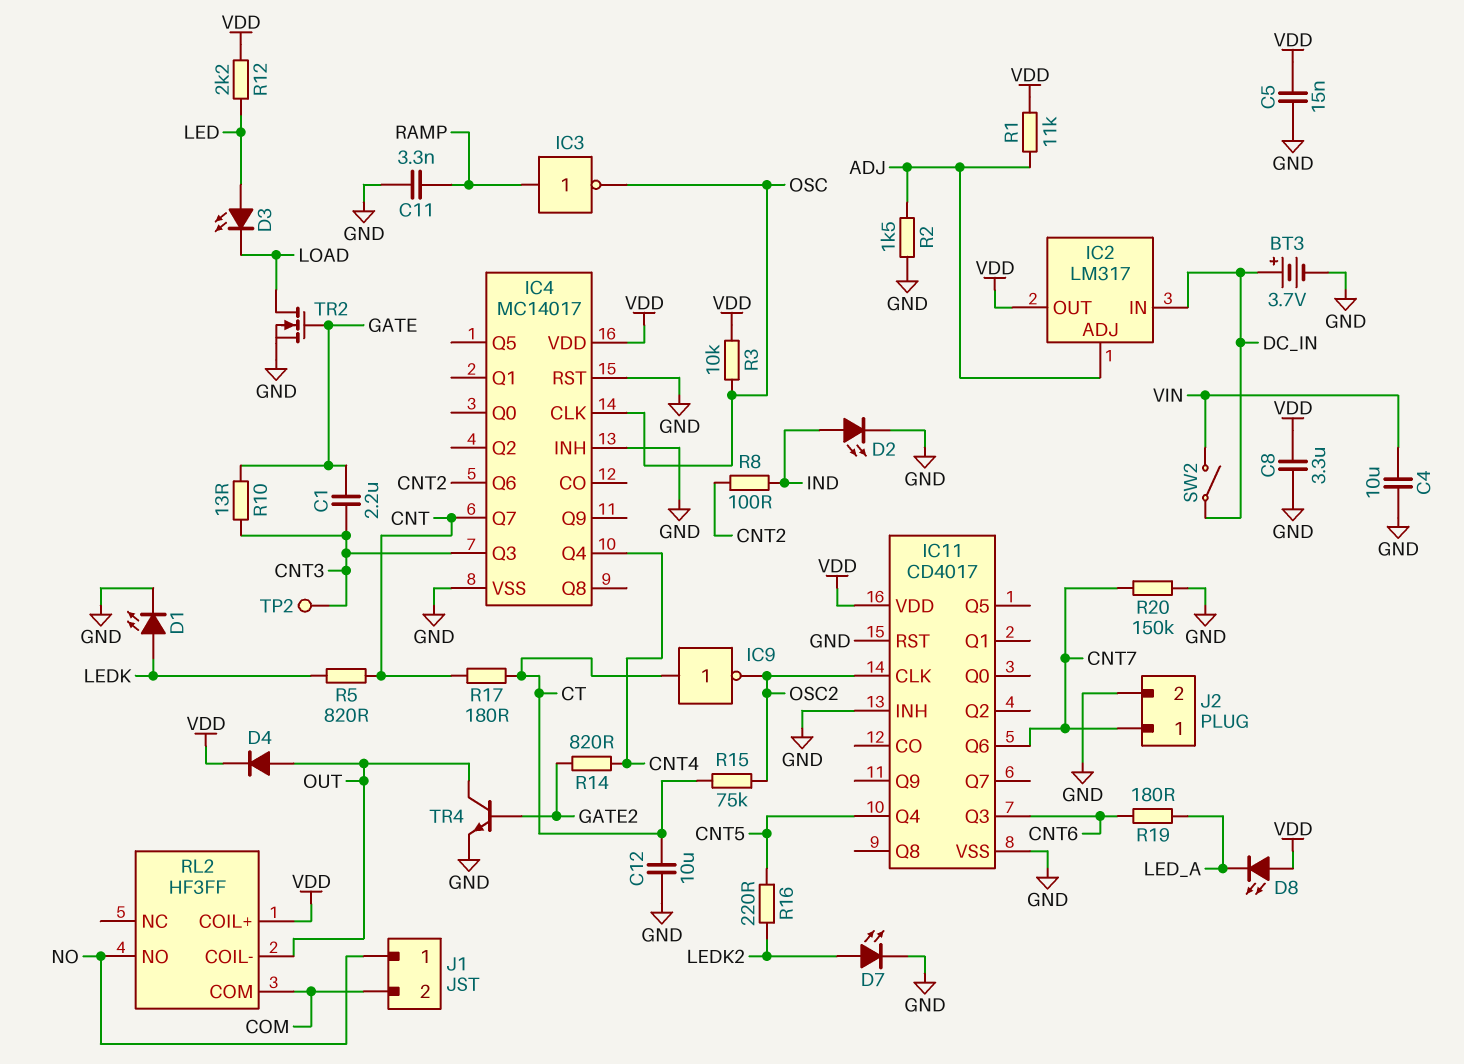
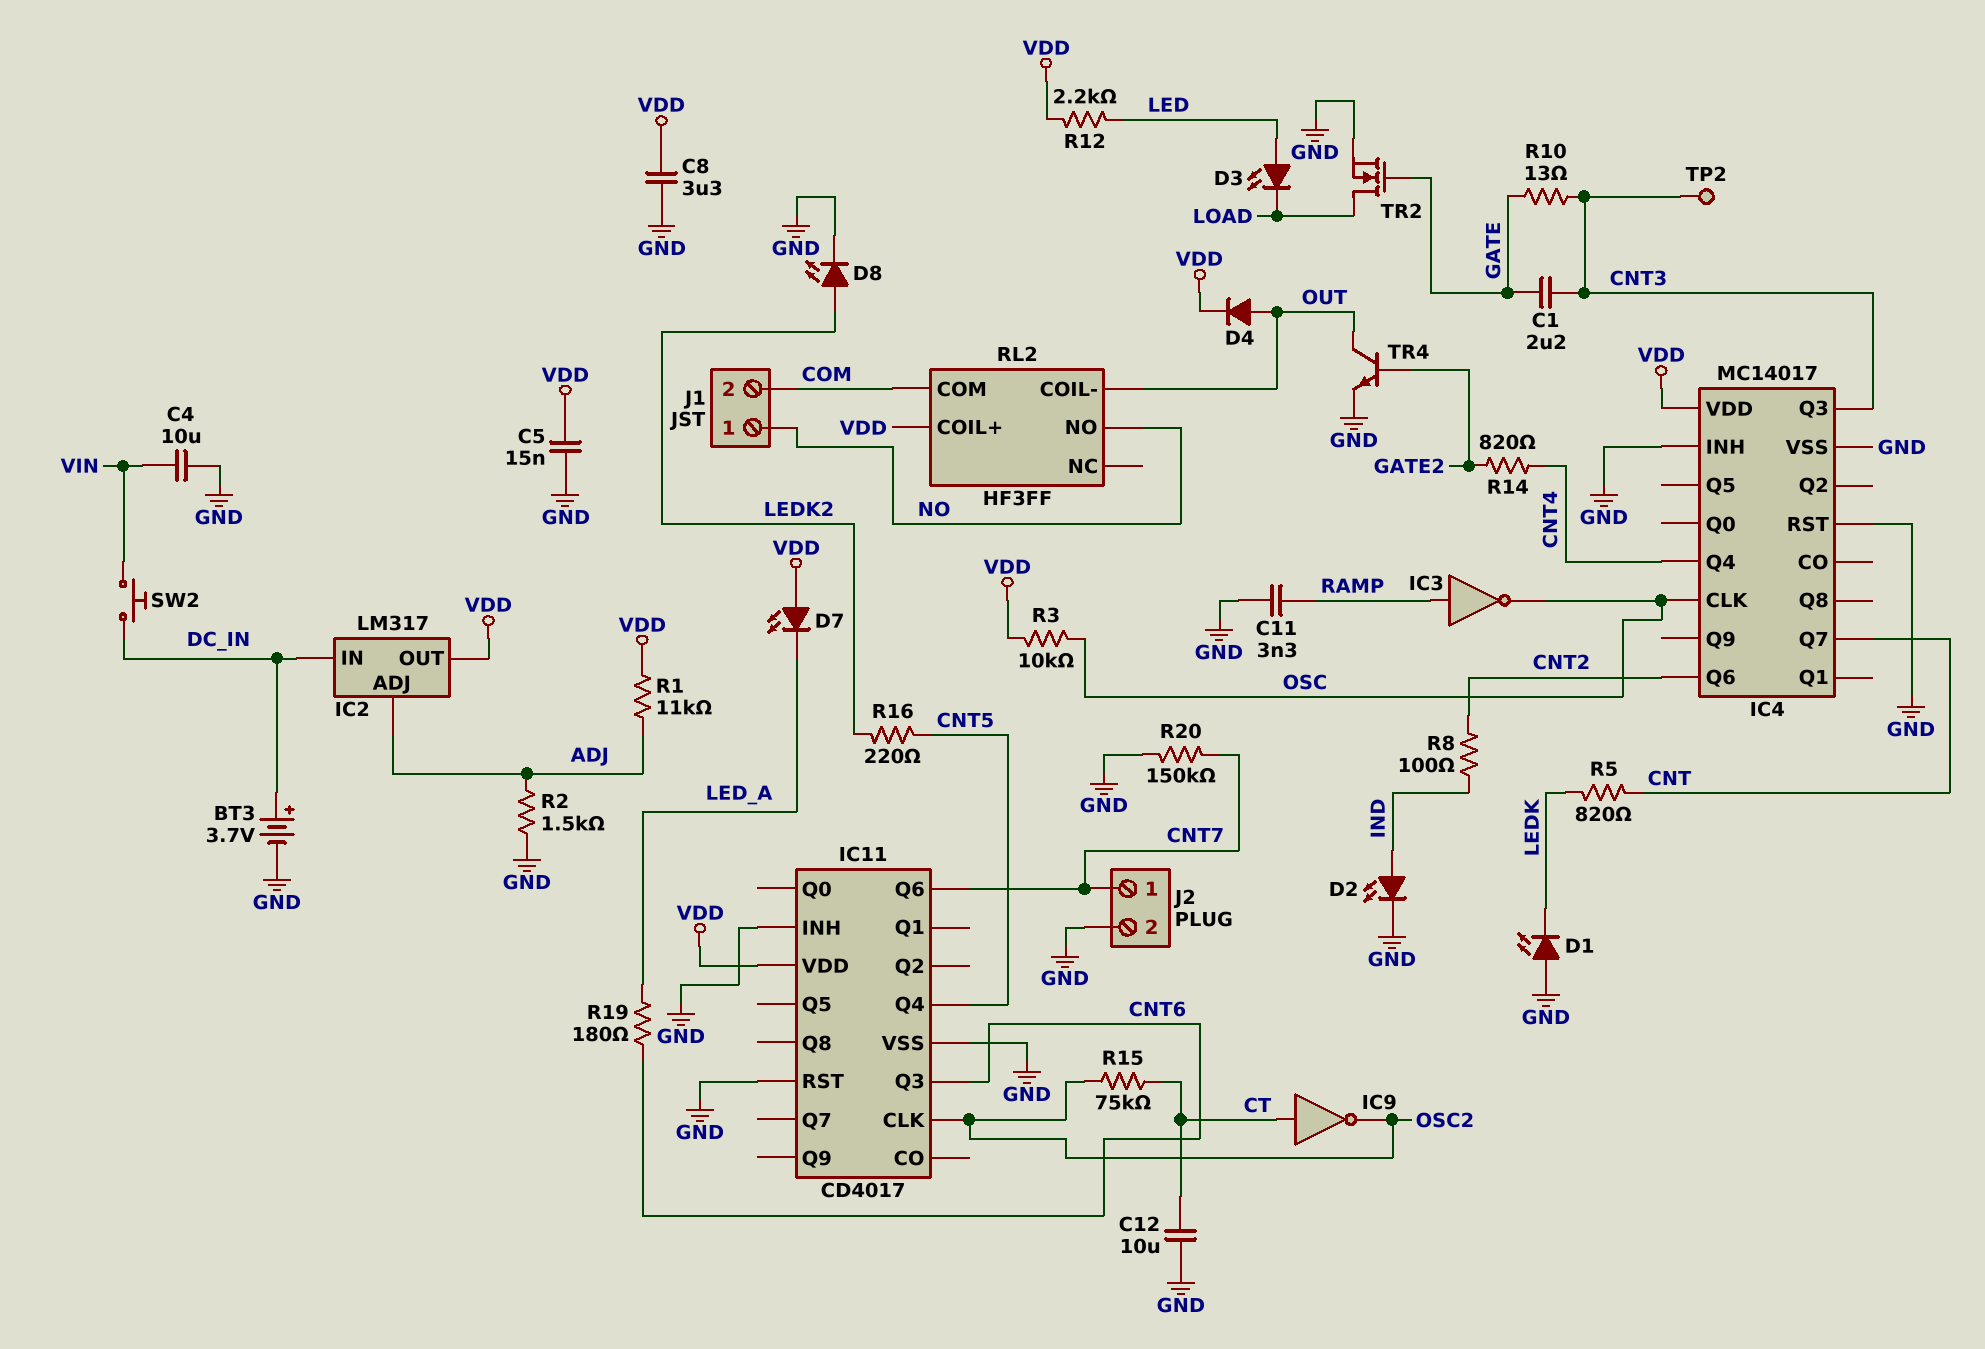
D1: LED (A LEDK, K GND) -> LED (A GND, K LEDK)
D7: LED (A LEDK2, K GND) -> LED (A VDD, K LED_A)
D8: LED (A VDD, K LED_A) -> LED (A LEDK2, K GND)
R17: 180 (CNT, CT) -> none
SW2: switch (DC_IN, VIN) -> button (DC_IN, VIN)

